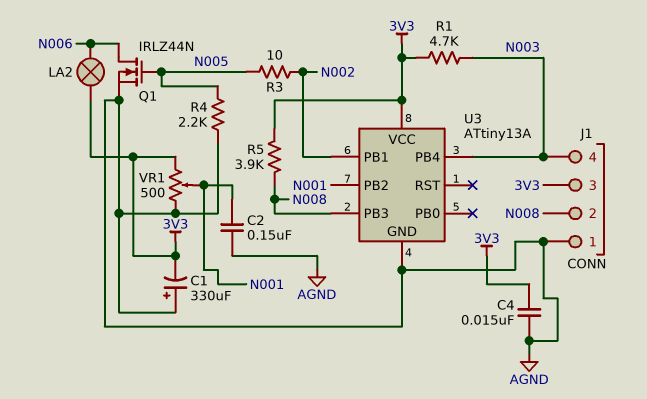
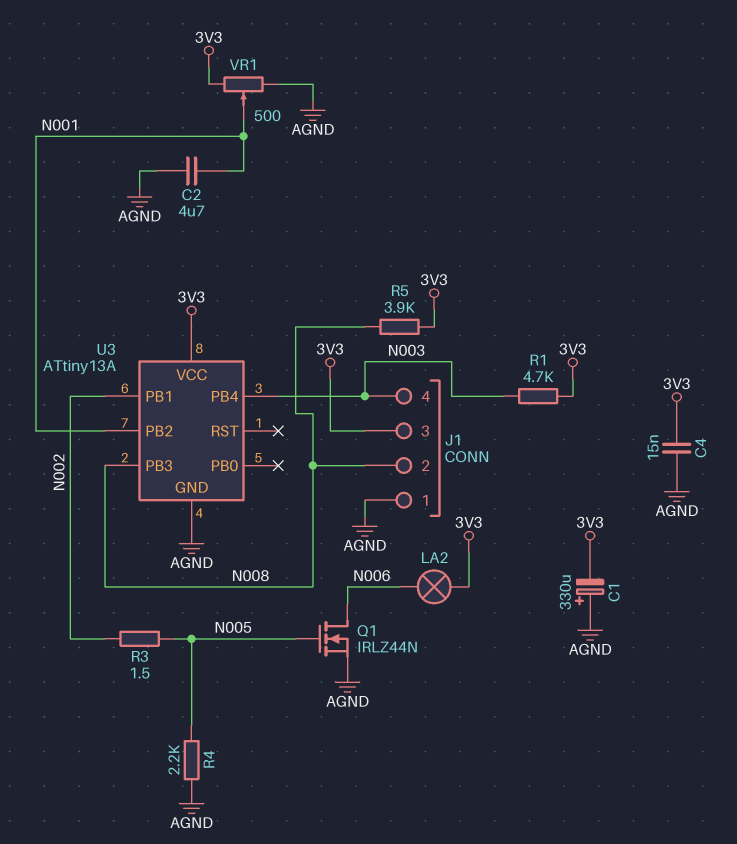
C2: 150nF (AGND, N001) -> 4.7uF (AGND, N001)
R3: 10 (N002, N005) -> 1.5 (N002, N005)

